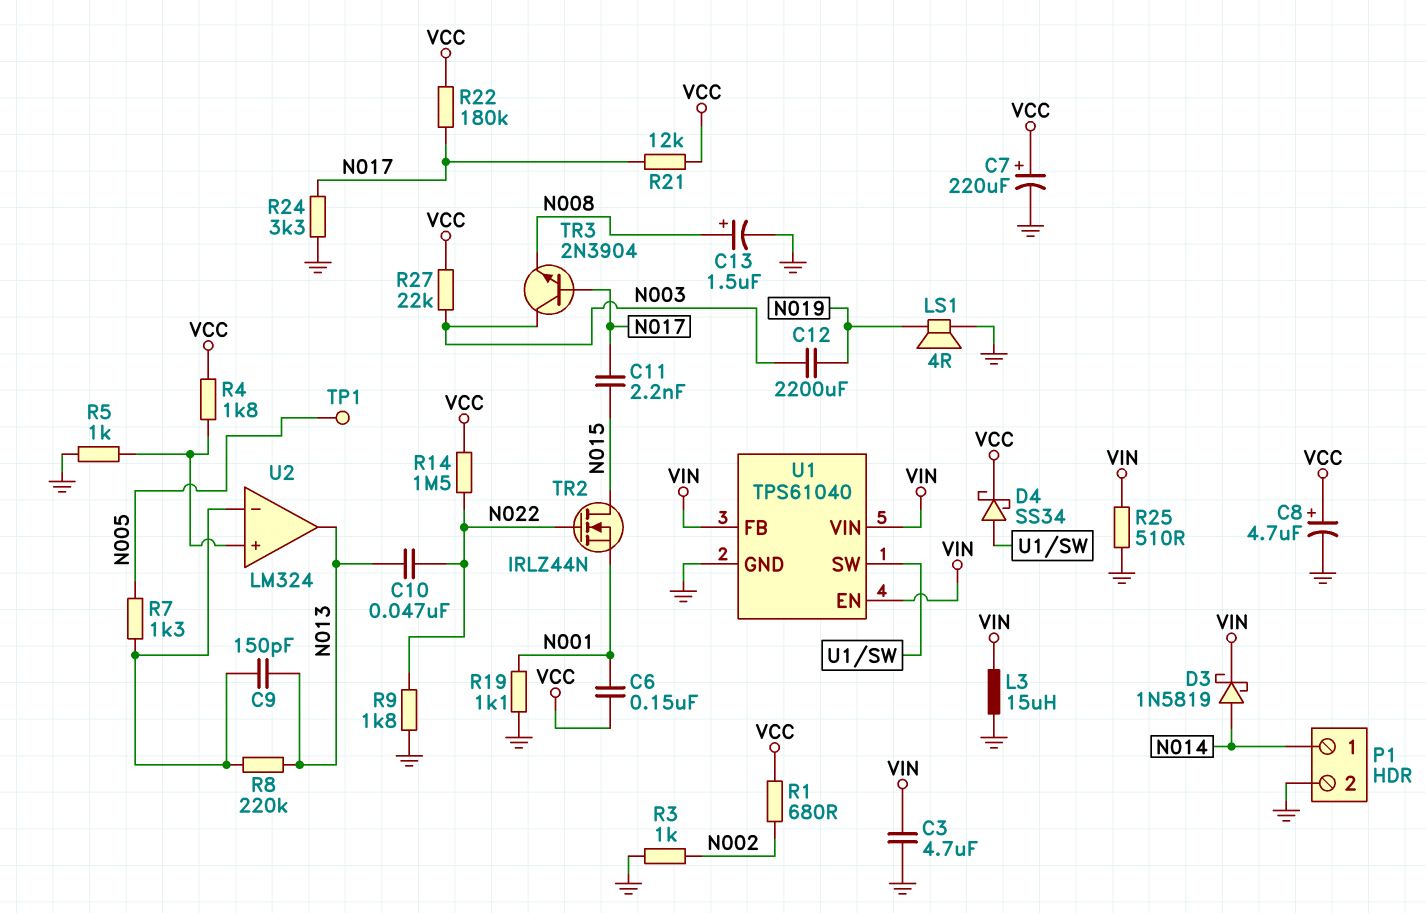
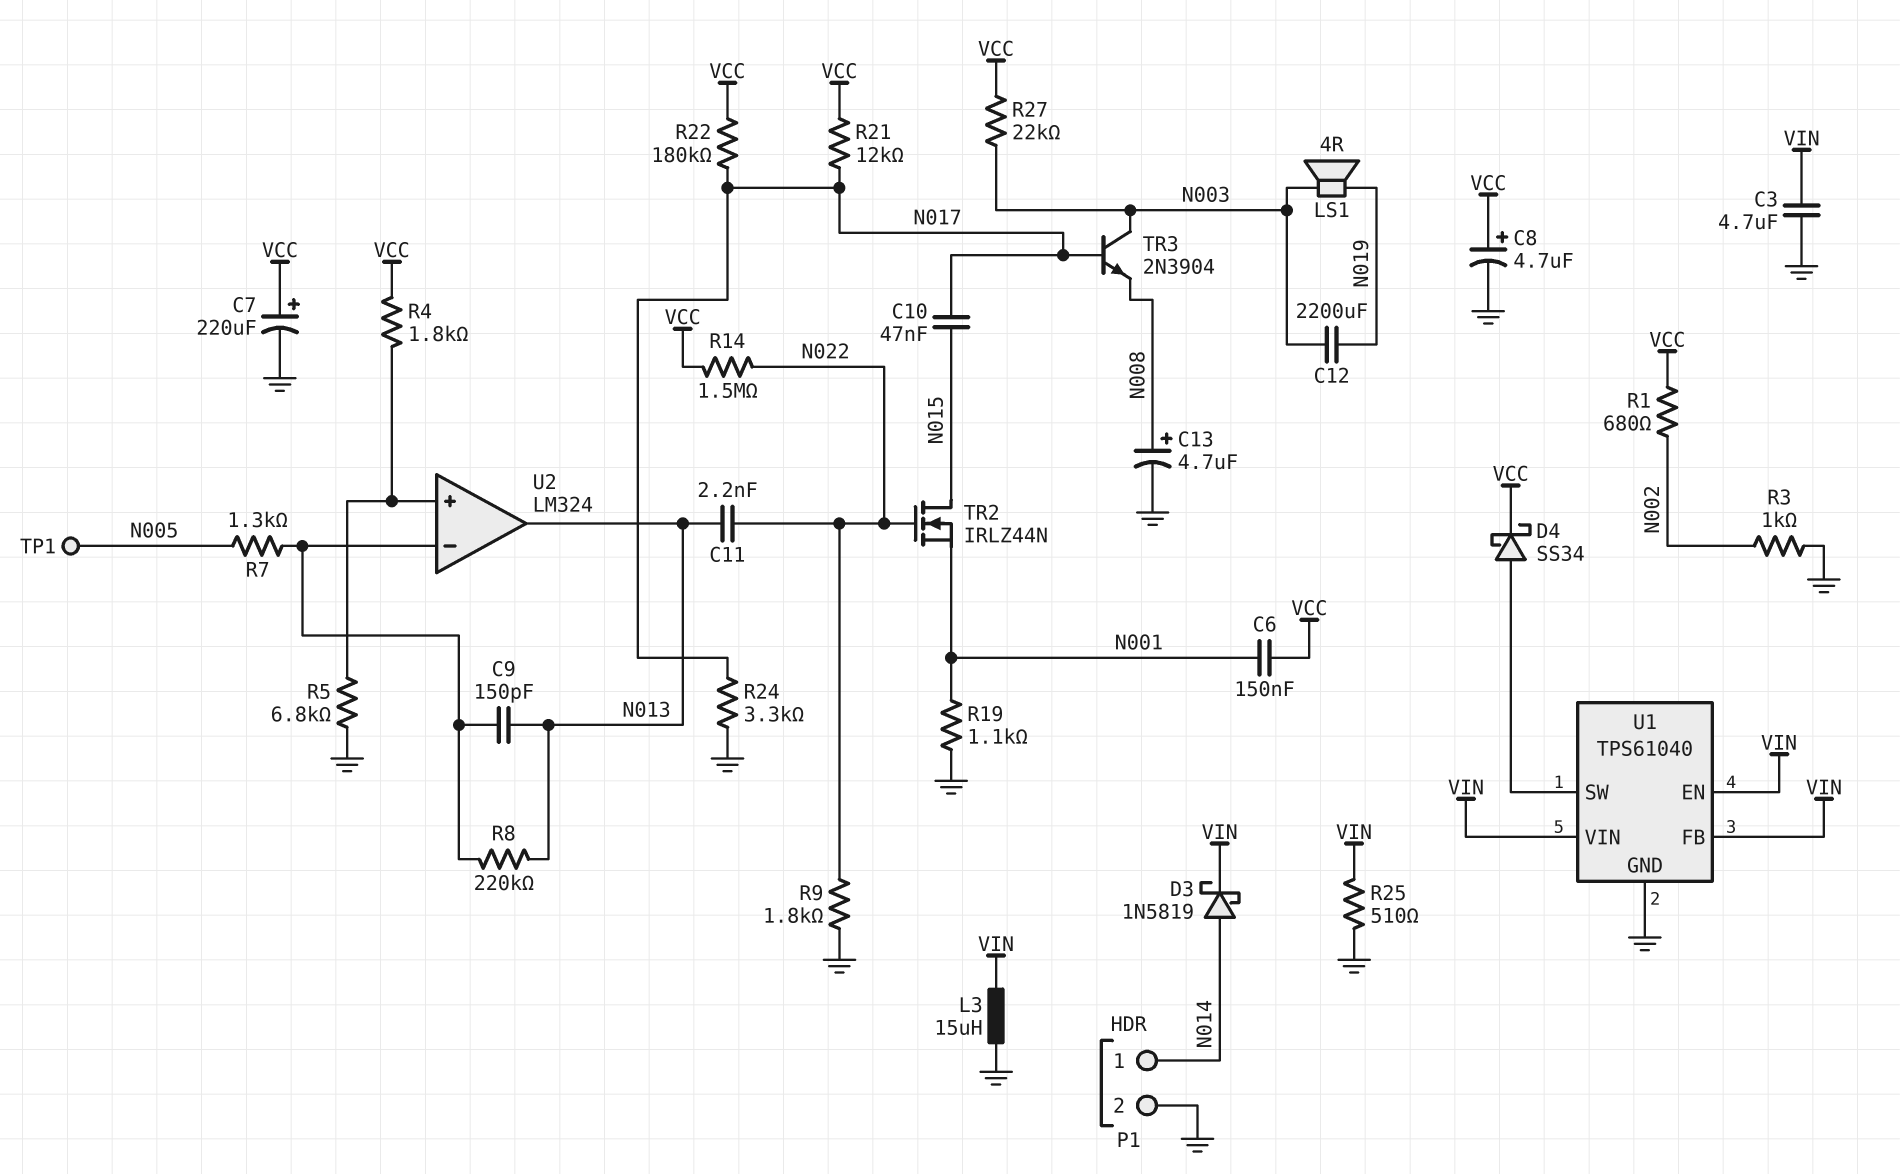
C10: 47nF (N013, N022) -> 47nF (N015, N017)
C11: 2.2nF (N015, N017) -> 2.2nF (N013, N022)
C13: 1.5uF (plus N008, minus GND) -> 4.7uF (plus N008, minus GND)
LS1: speaker 4R (GND, N019) -> speaker 4R (N003, N019)
R5: 1k (GND, U2/in+) -> 6.8k (GND, U2/in+)

